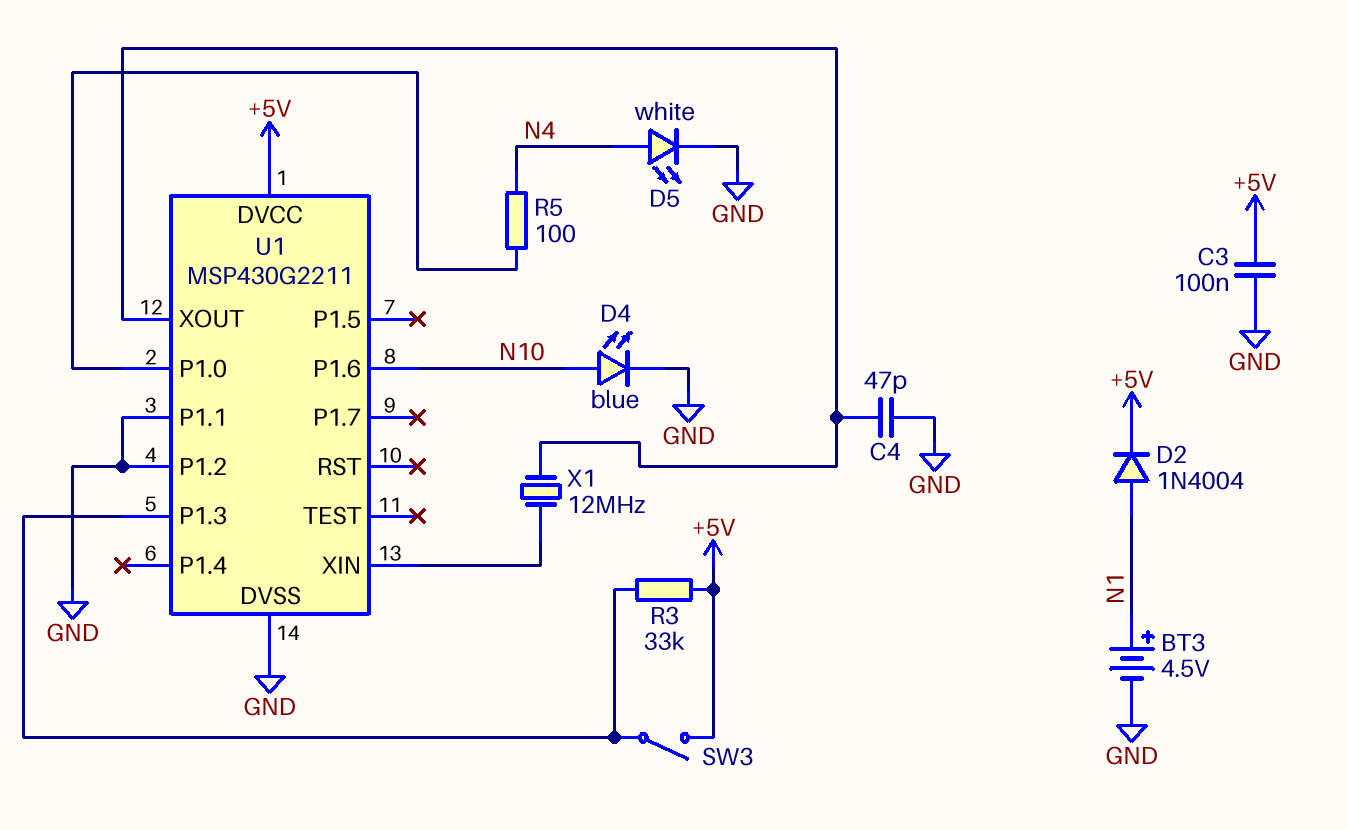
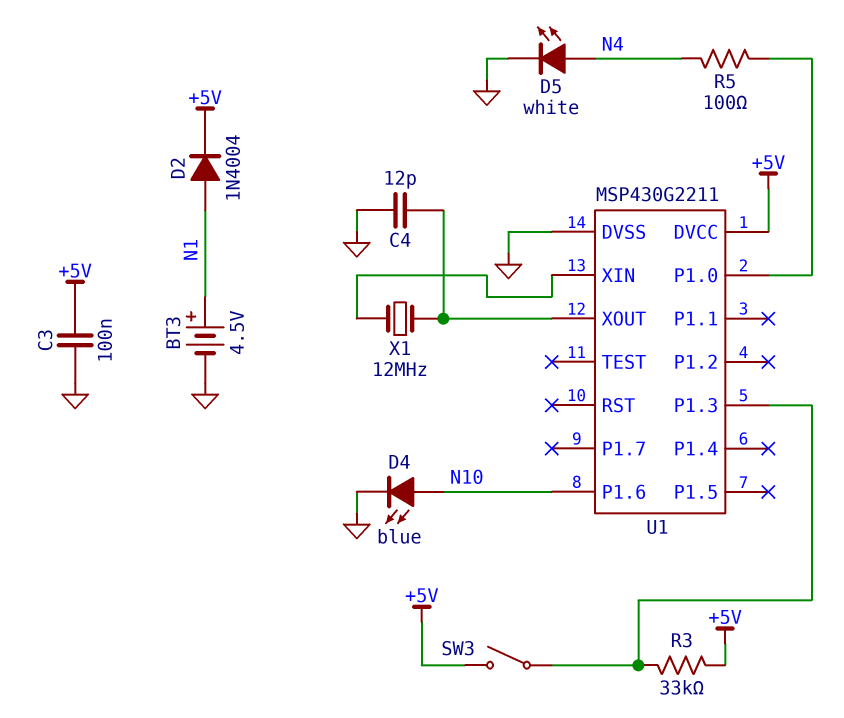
C4: 47pF (GND, U1/XOUT) -> 12pF (GND, U1/XOUT)
U1 pin P1.1: GND -> none
U1 pin P1.2: GND -> none

